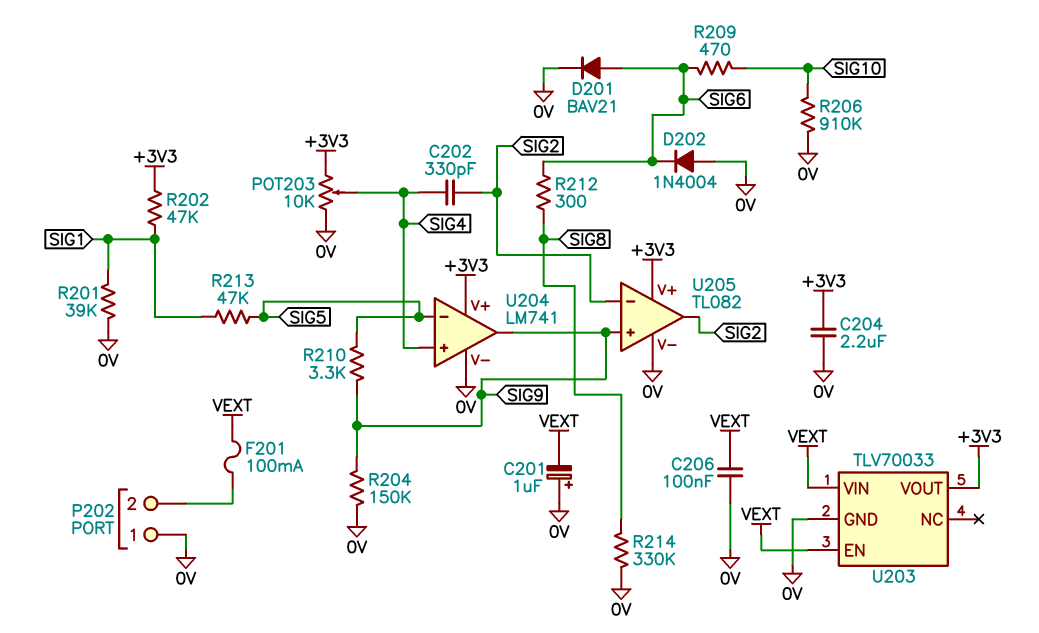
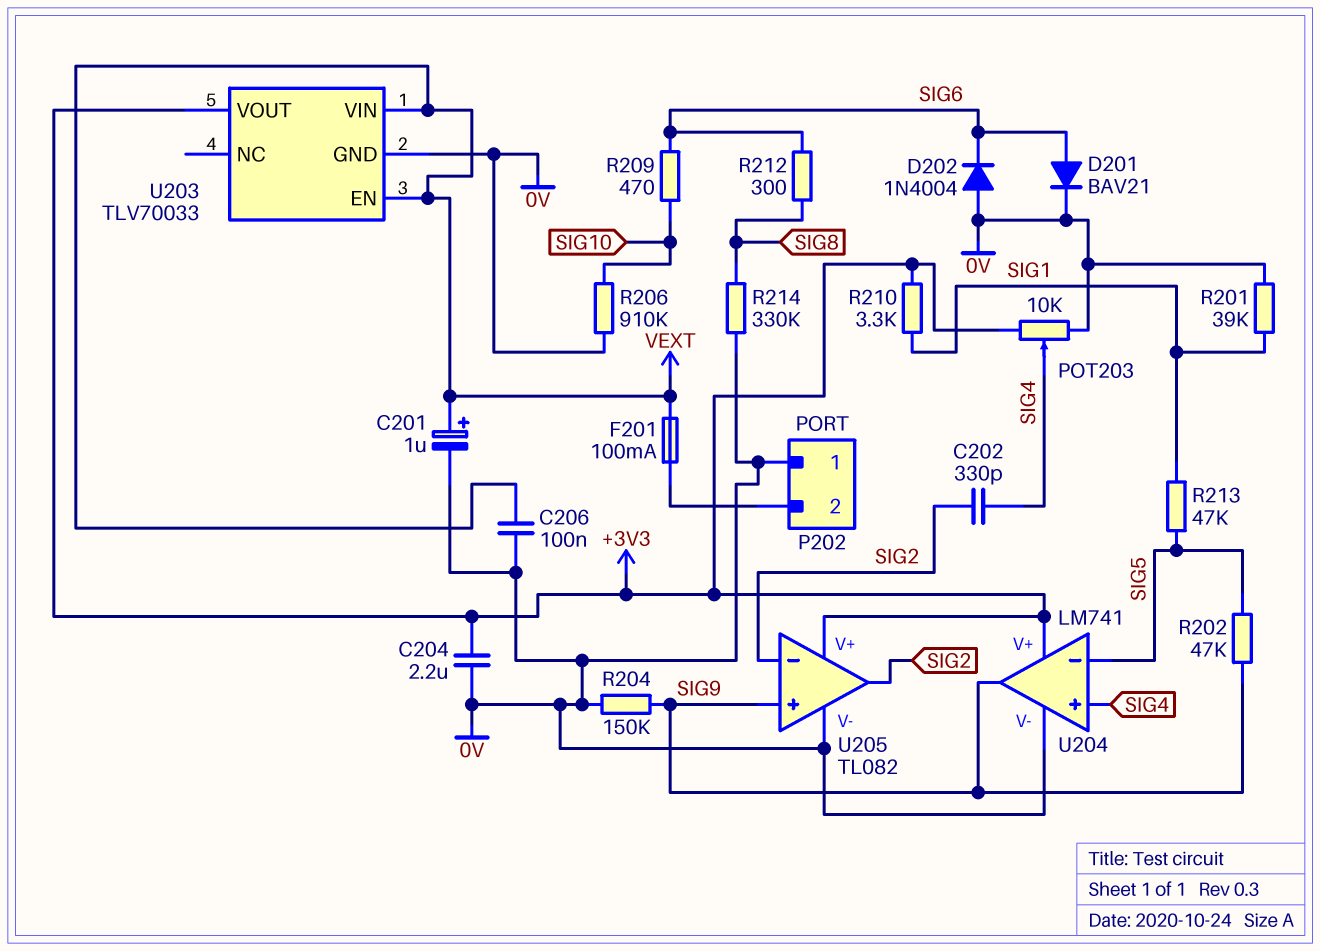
C201: 1uF (plus 0V, minus VEXT) -> 1uF (plus VEXT, minus 0V)
R202: 47k (+3V3, SIG1) -> 47k (SIG5, SIG9)
R210: 3.3k (SIG5, SIG9) -> 3.3k (+3V3, SIG1)

